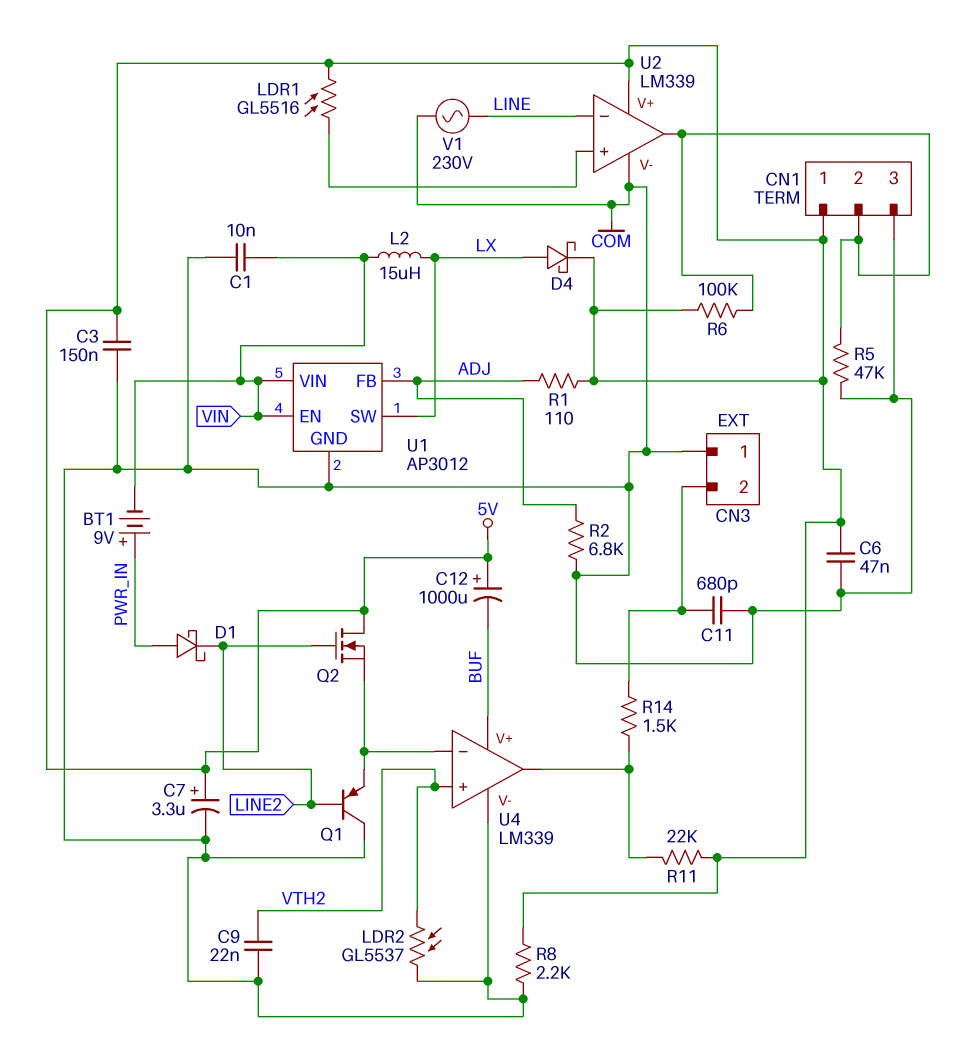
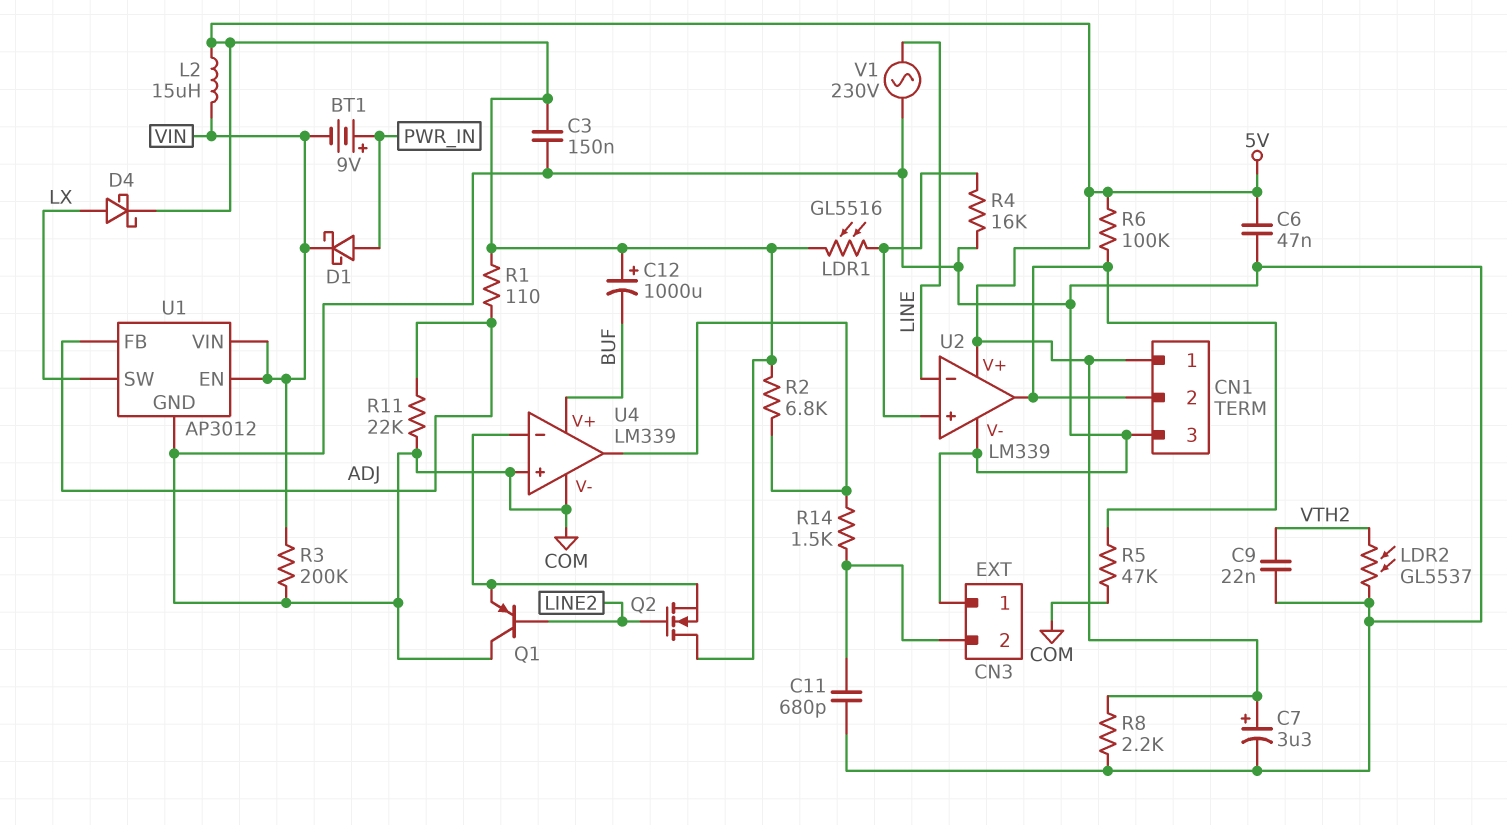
C1: 10nF (COM, VIN) -> none
D1: schottky (A PWR_IN, K LINE2) -> schottky (A PWR_IN, K VIN)
L2: 15uH (LX, VIN) -> 15uH (5V, VIN)
R2: 6.8k (ADJ, COM) -> 6.8k (5V, U4/out)
R3: none -> 200k (COM, VIN)
R4: none -> 16k (COM, U2/in+)
R11: 22k (5V, U4/out) -> 22k (ADJ, COM)
U4 pin in+: VTH2 -> COM

